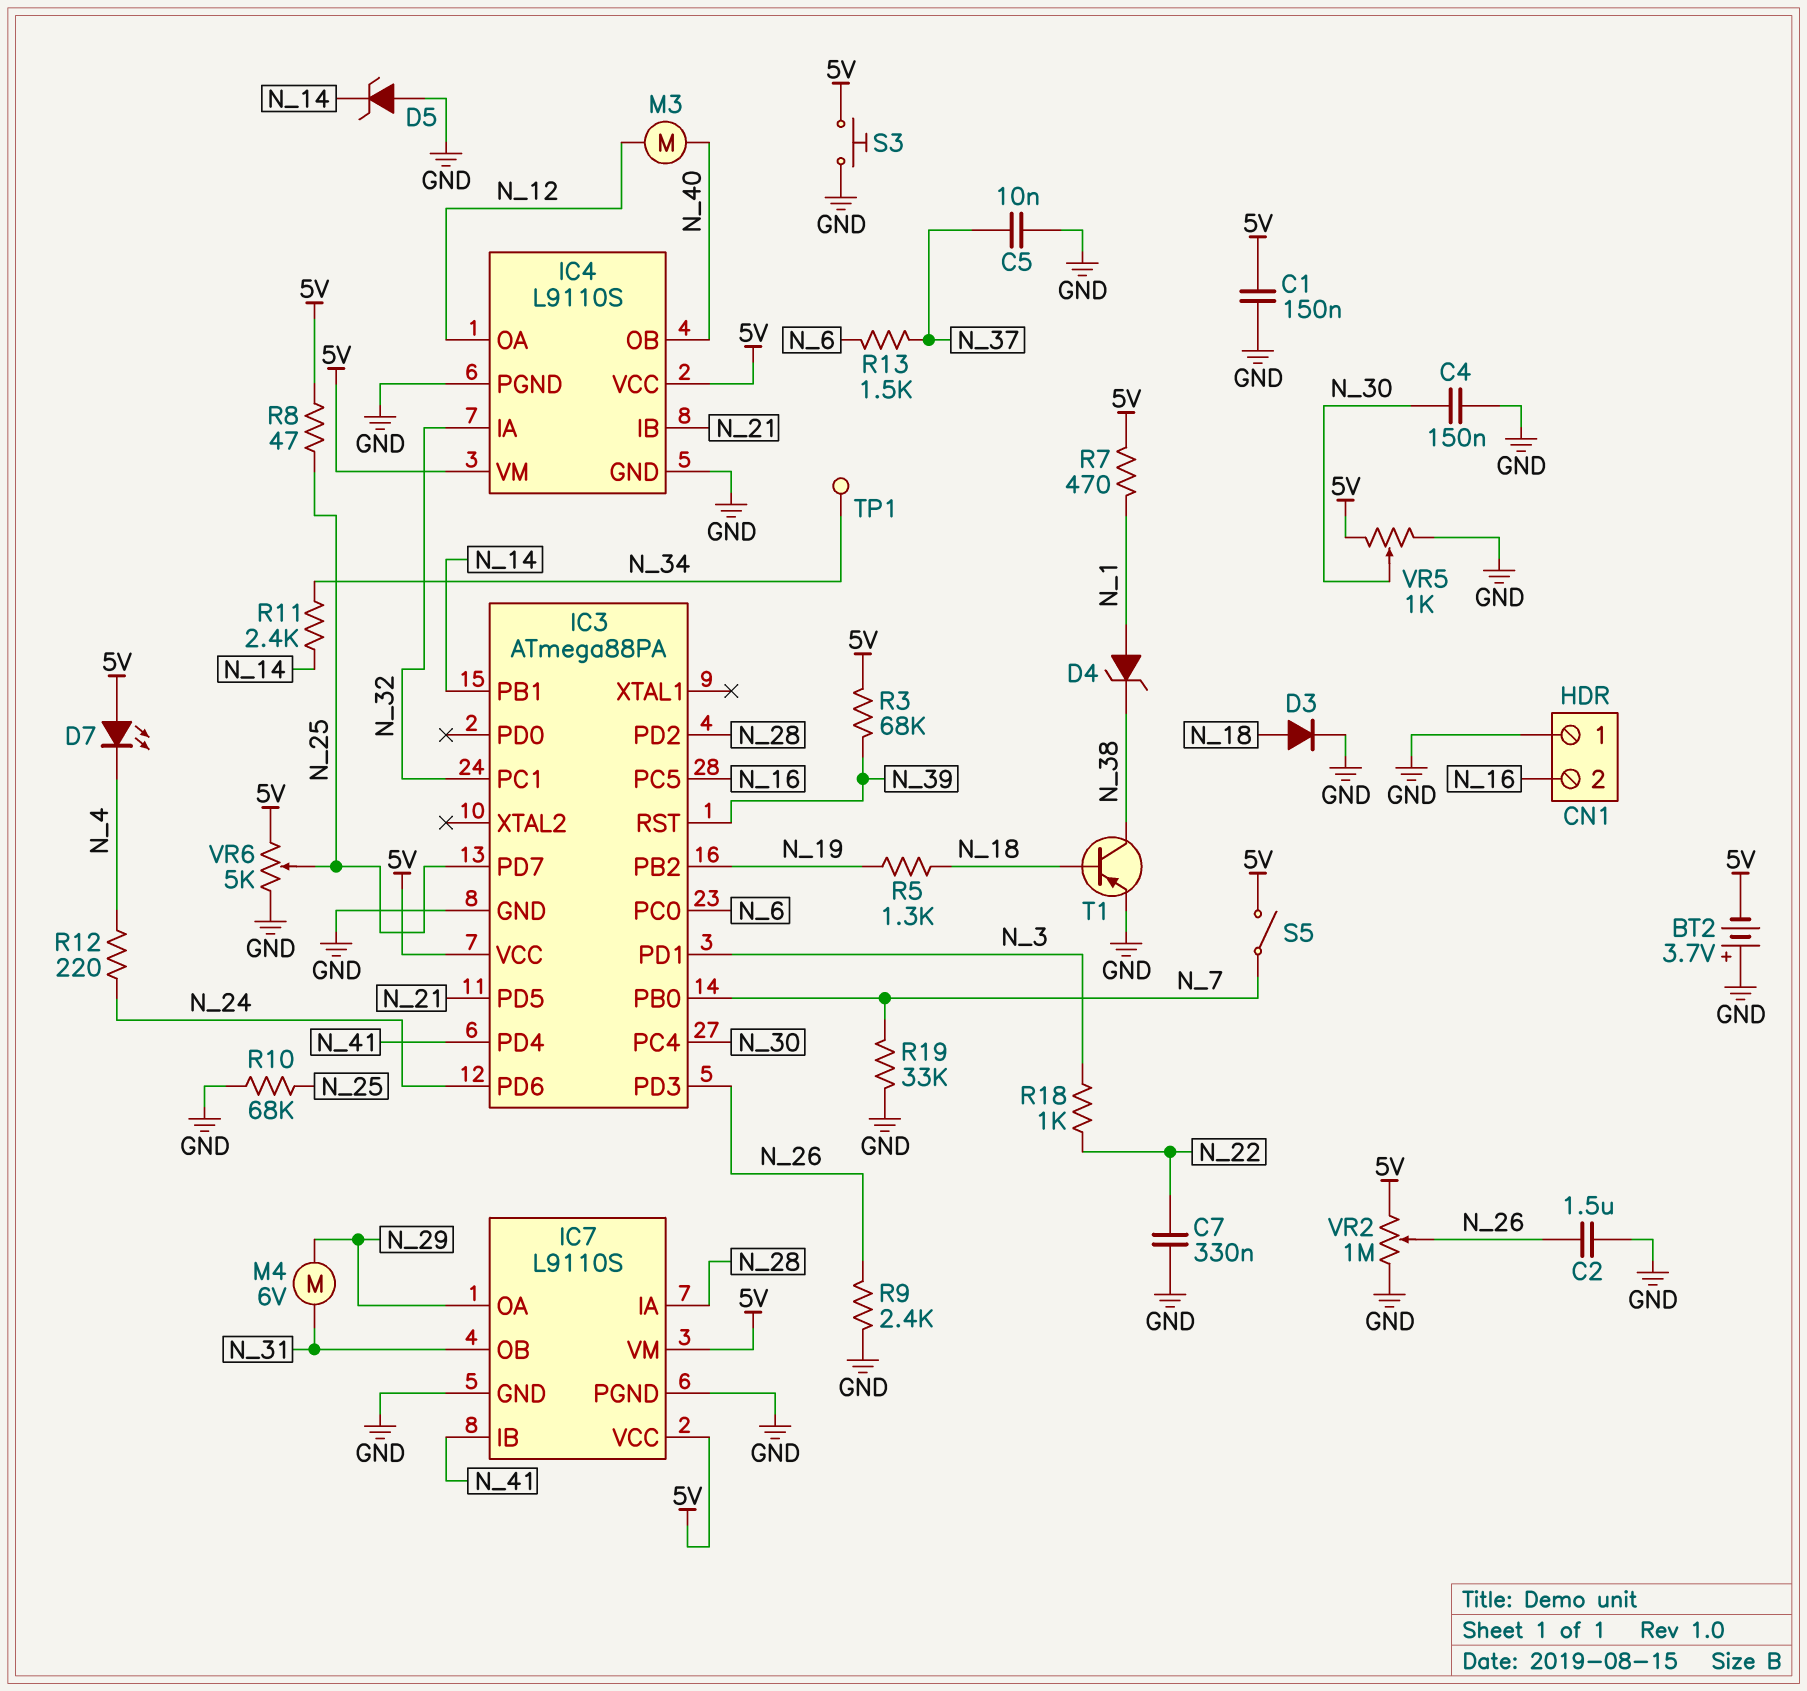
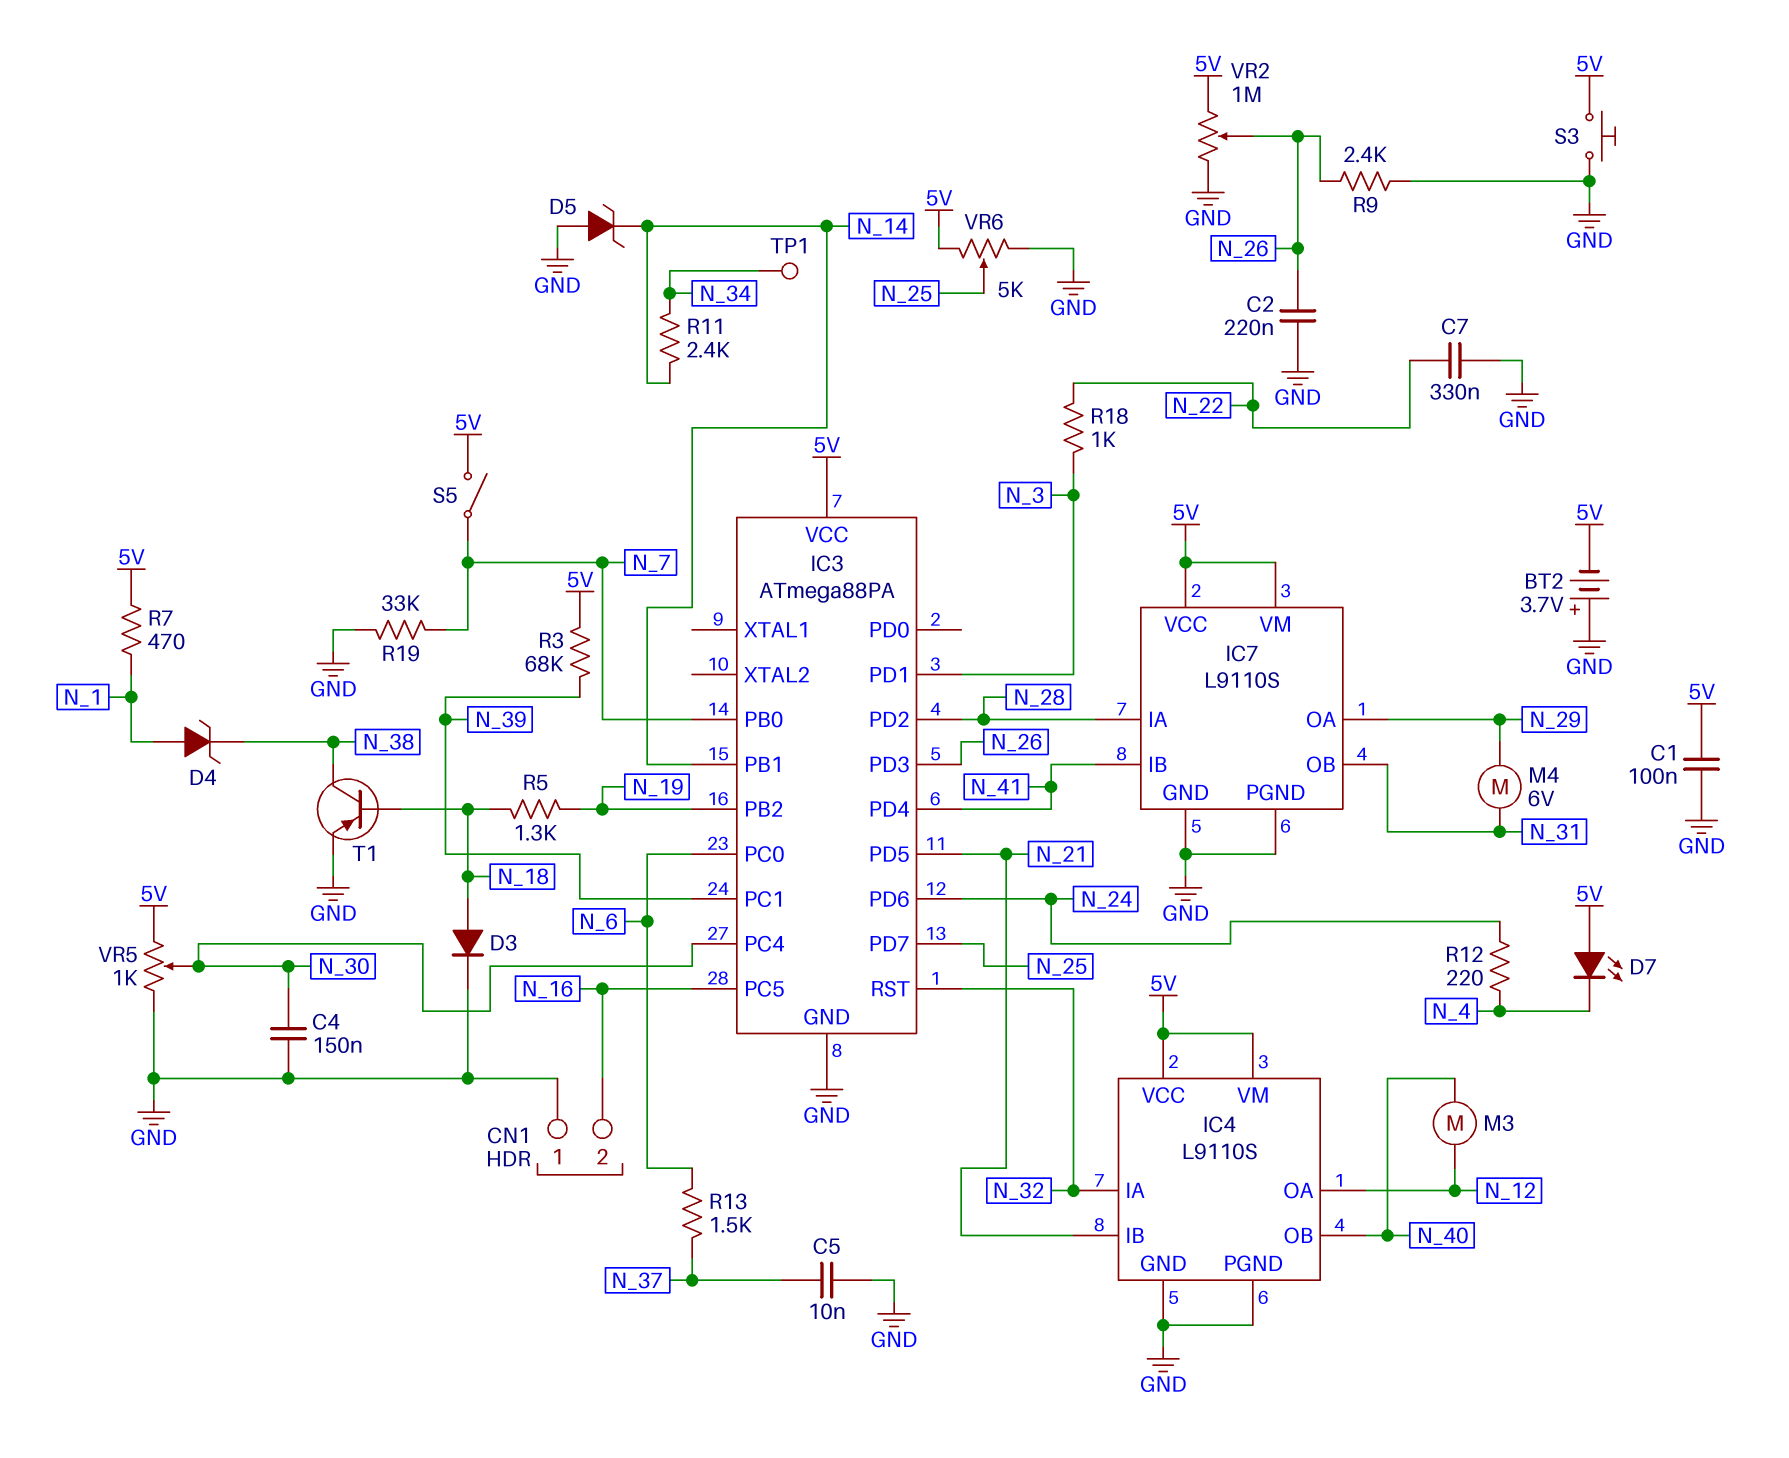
C1: 150nF (5V, GND) -> 100nF (5V, GND)
C2: 1.5uF (GND, N_26) -> 220nF (GND, N_26)
IC3 pin PC1: N_32 -> N_39
IC3 pin RST: N_39 -> N_32
R8: 47 (5V, N_25) -> none
R10: 68k (GND, N_25) -> none

